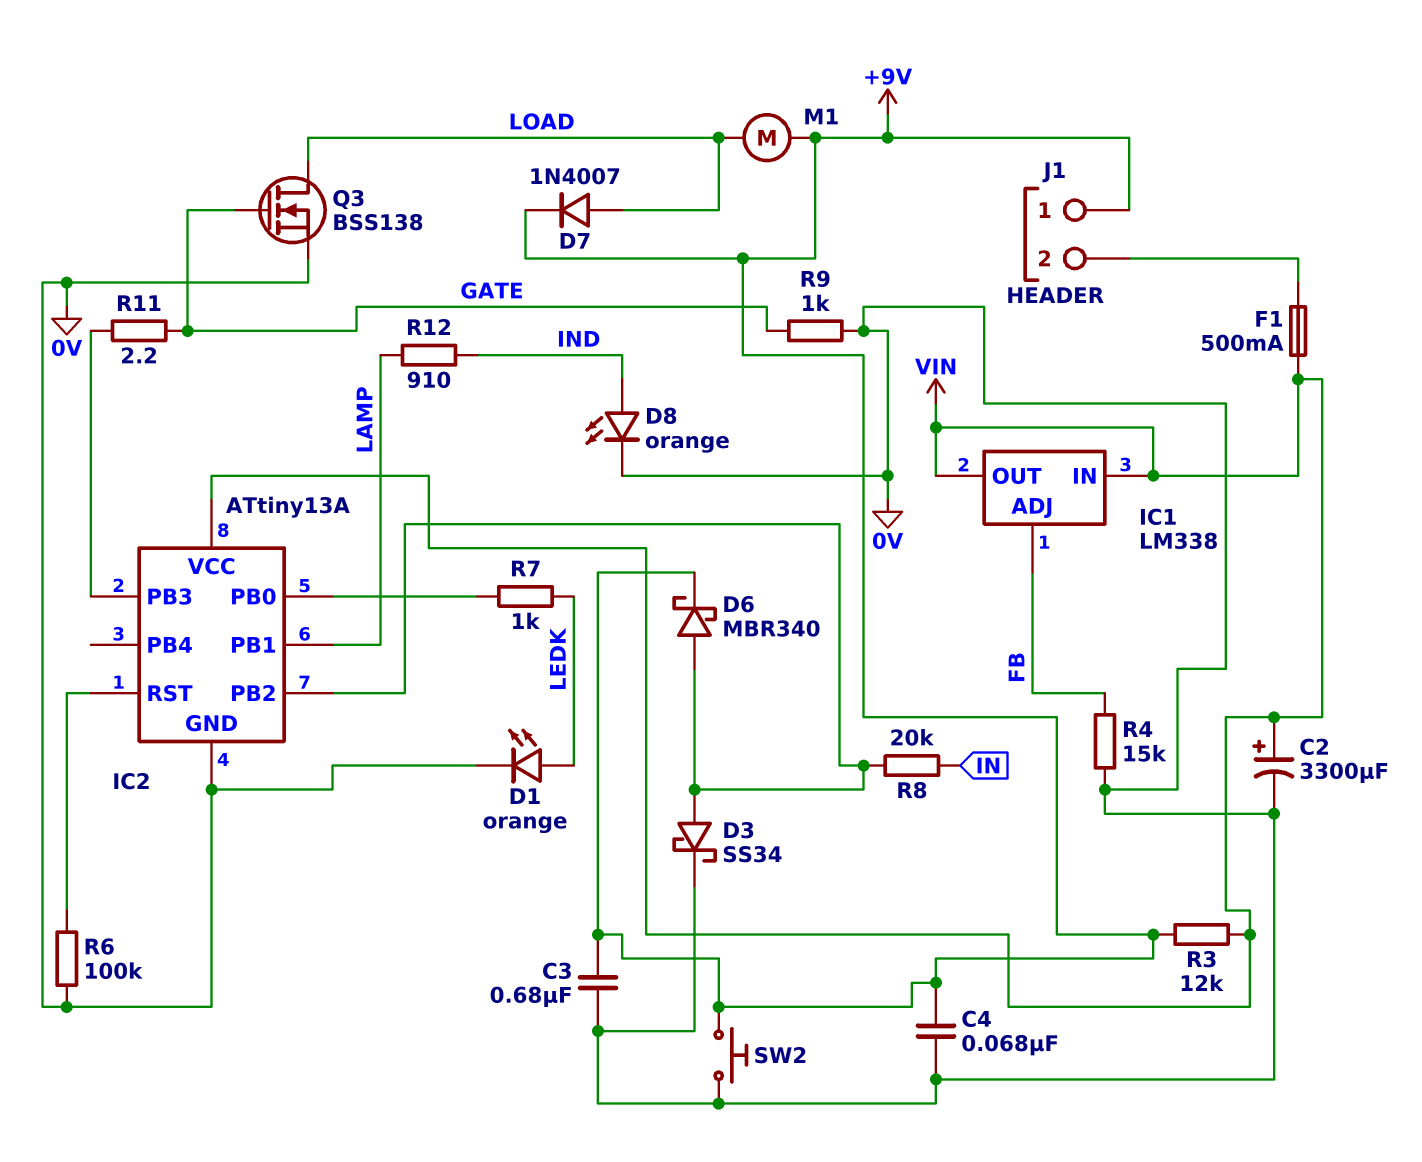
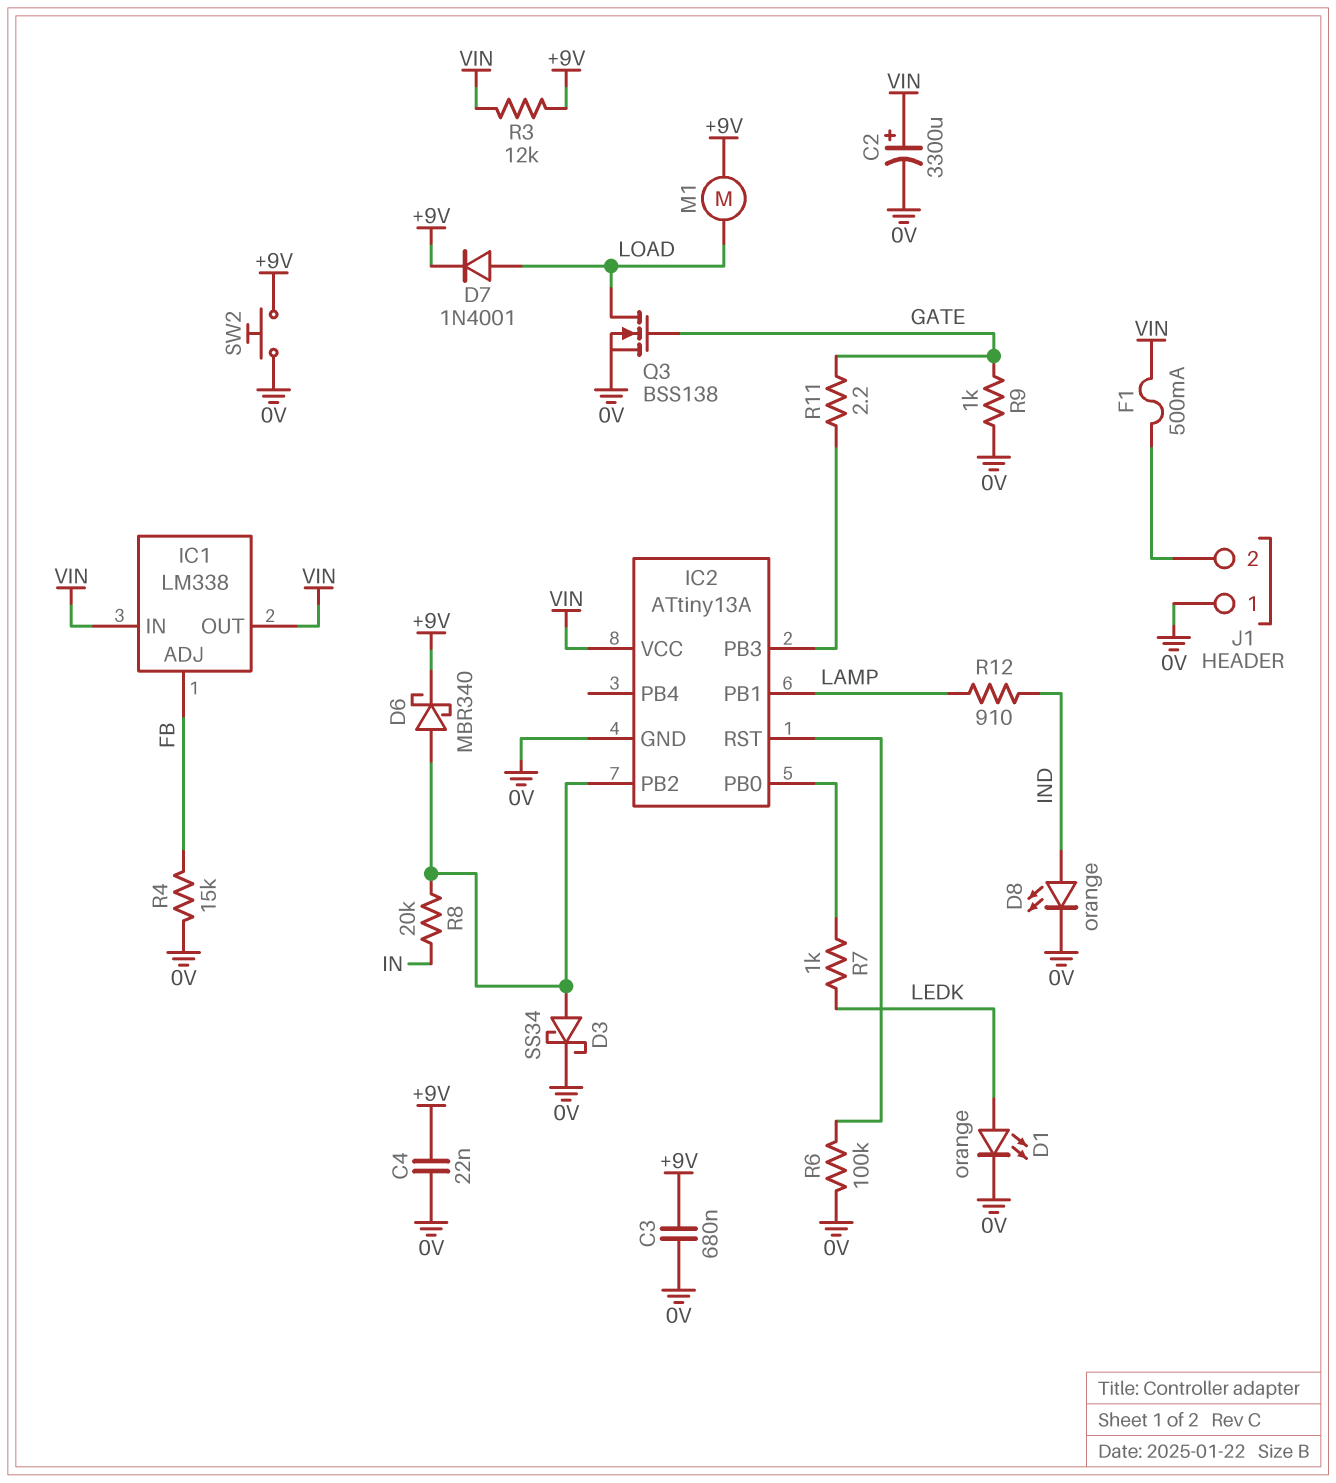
C4: 68nF (+9V, 0V) -> 22nF (+9V, 0V)
D7: diode 1N4007 (A LOAD, K +9V) -> diode 1N4001 (A LOAD, K +9V)
J1 pin 1: +9V -> 0V

